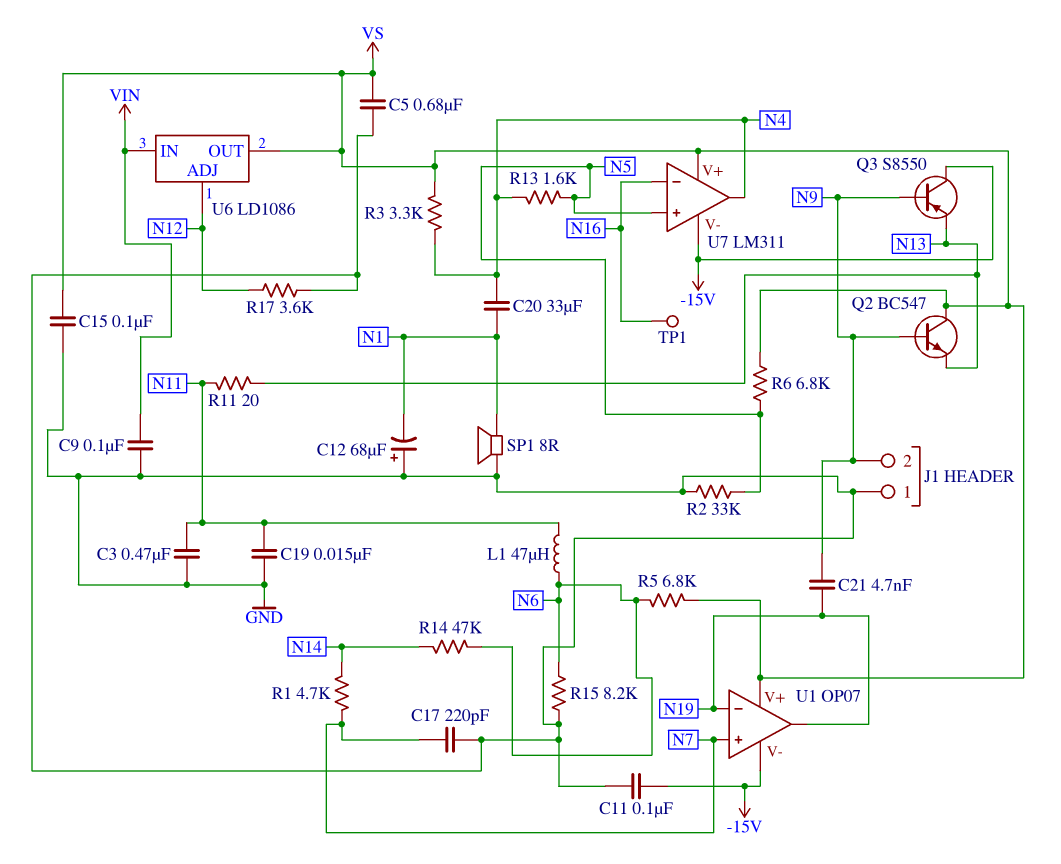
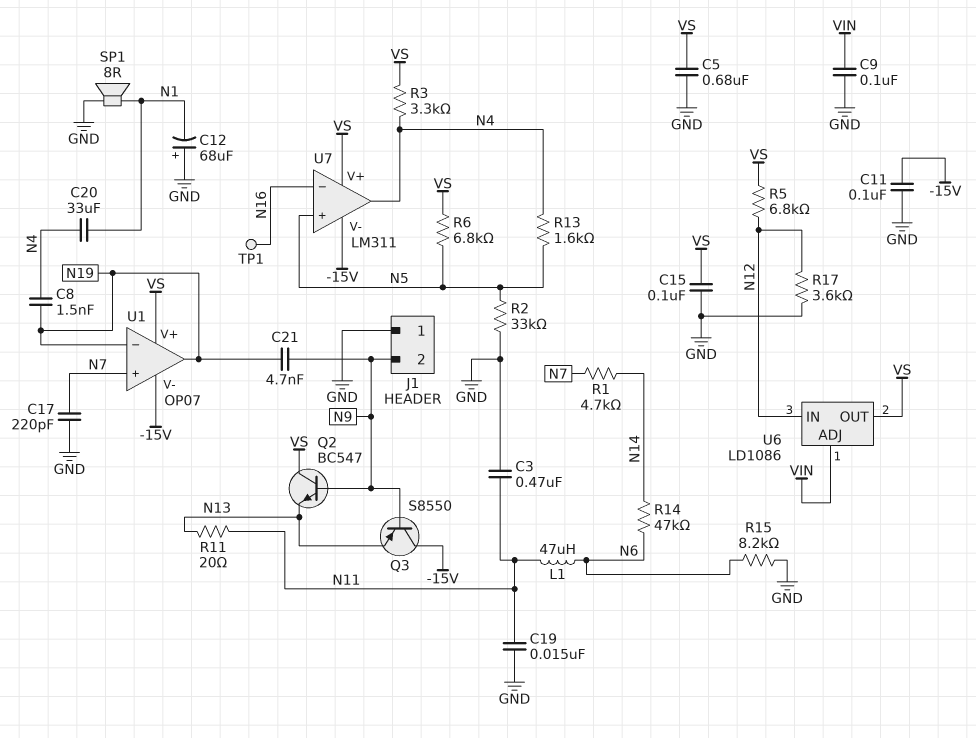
C8: none -> 1.5nF (N4, N19)
R5: 6.8k (N6, VS) -> 6.8k (N12, VS)
U6 pin ADJ: N12 -> VIN
U6 pin IN: VIN -> N12

